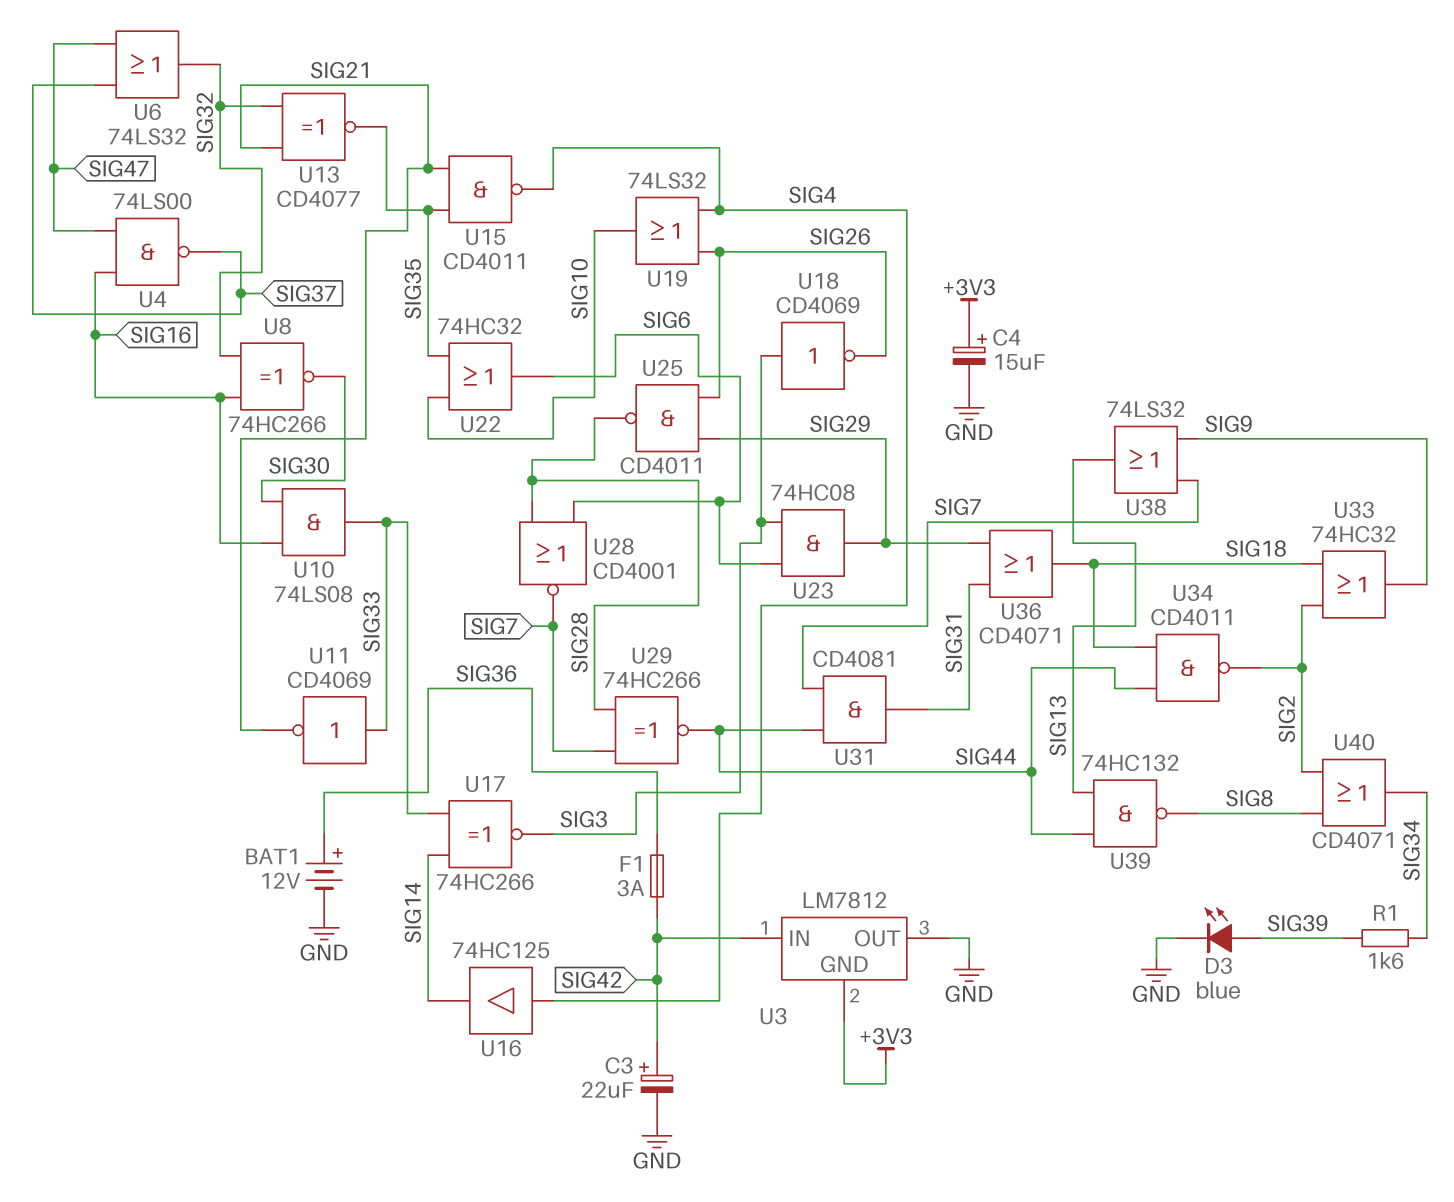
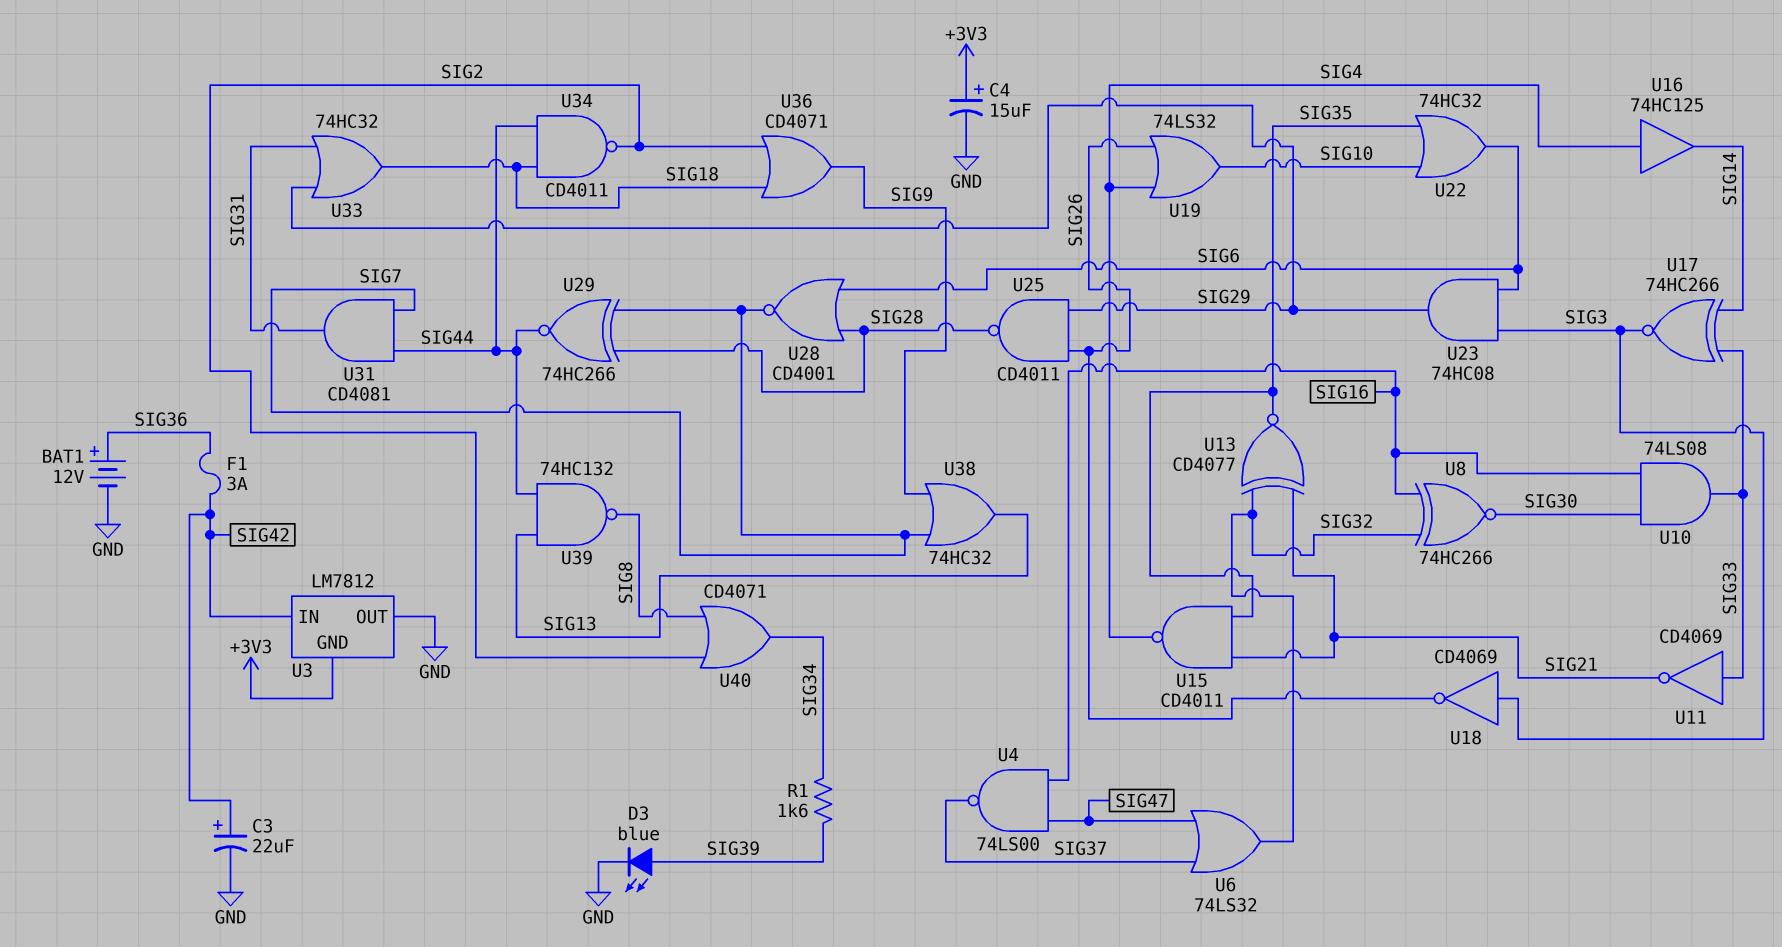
U33: OR 74HC32 (in SIG2, in SIG18, out SIG9) -> OR 74HC32 (in SIG29, in SIG31, out SIG18)
U36: OR CD4071 (in SIG29, in SIG31, out SIG18) -> OR CD4071 (in SIG2, in SIG18, out SIG9)
U38: OR 74LS32 (in SIG7, in SIG9, out SIG13) -> OR 74HC32 (in SIG7, in SIG9, out SIG13)

